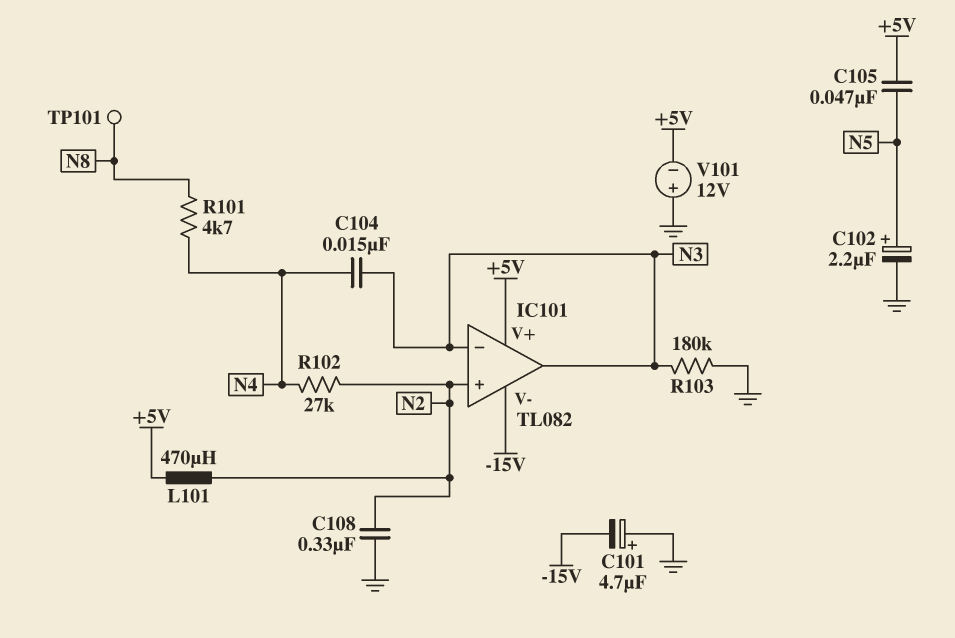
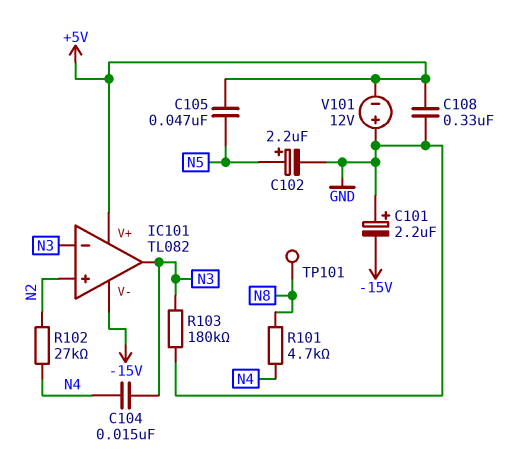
C101: 4.7uF (plus GND, minus -15V) -> 2.2uF (plus GND, minus -15V)
C108: 330nF (GND, N2) -> 330nF (+5V, GND)
L101: 470uH (+5V, N2) -> none

